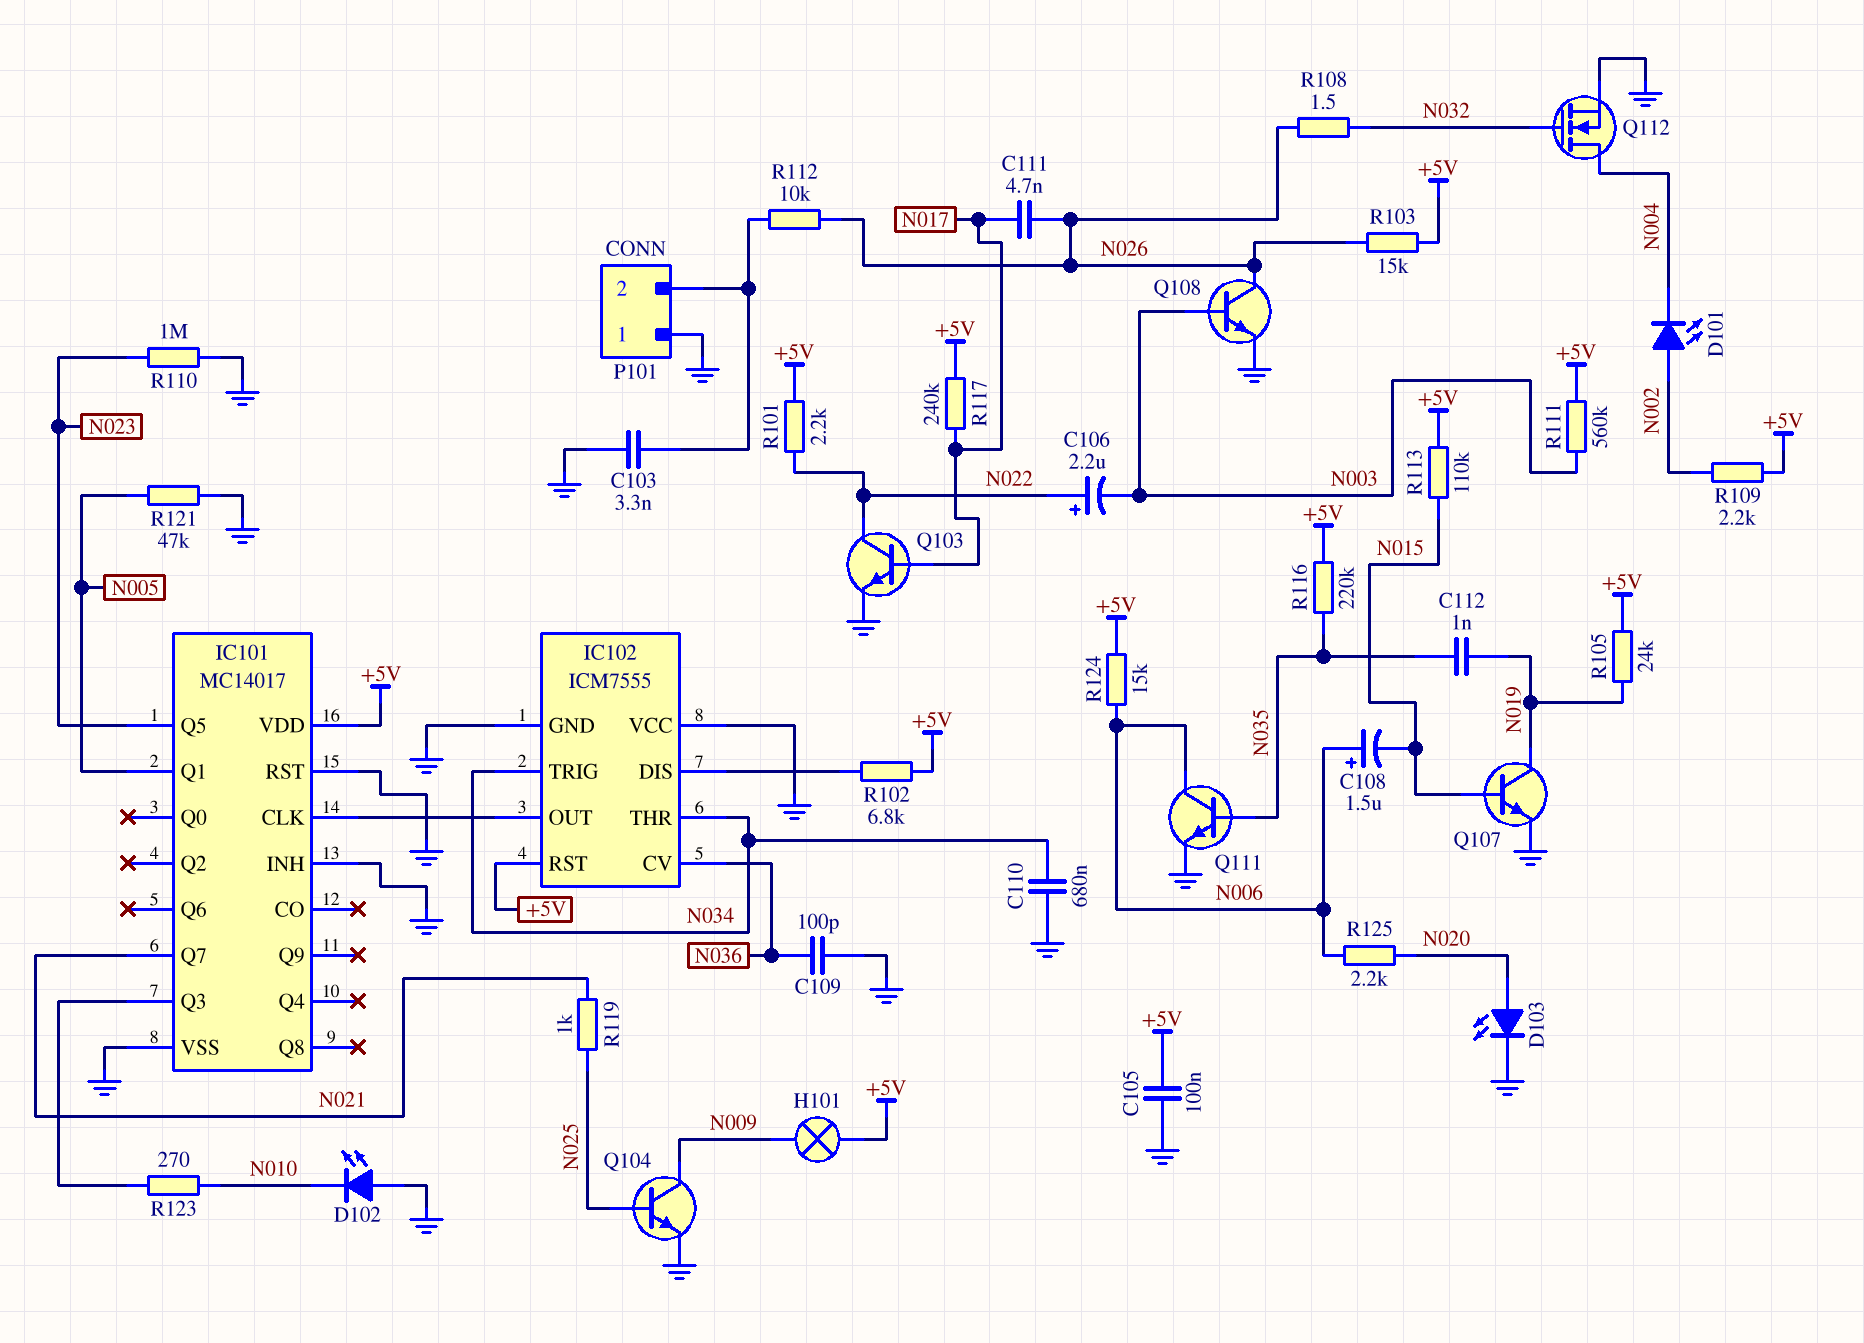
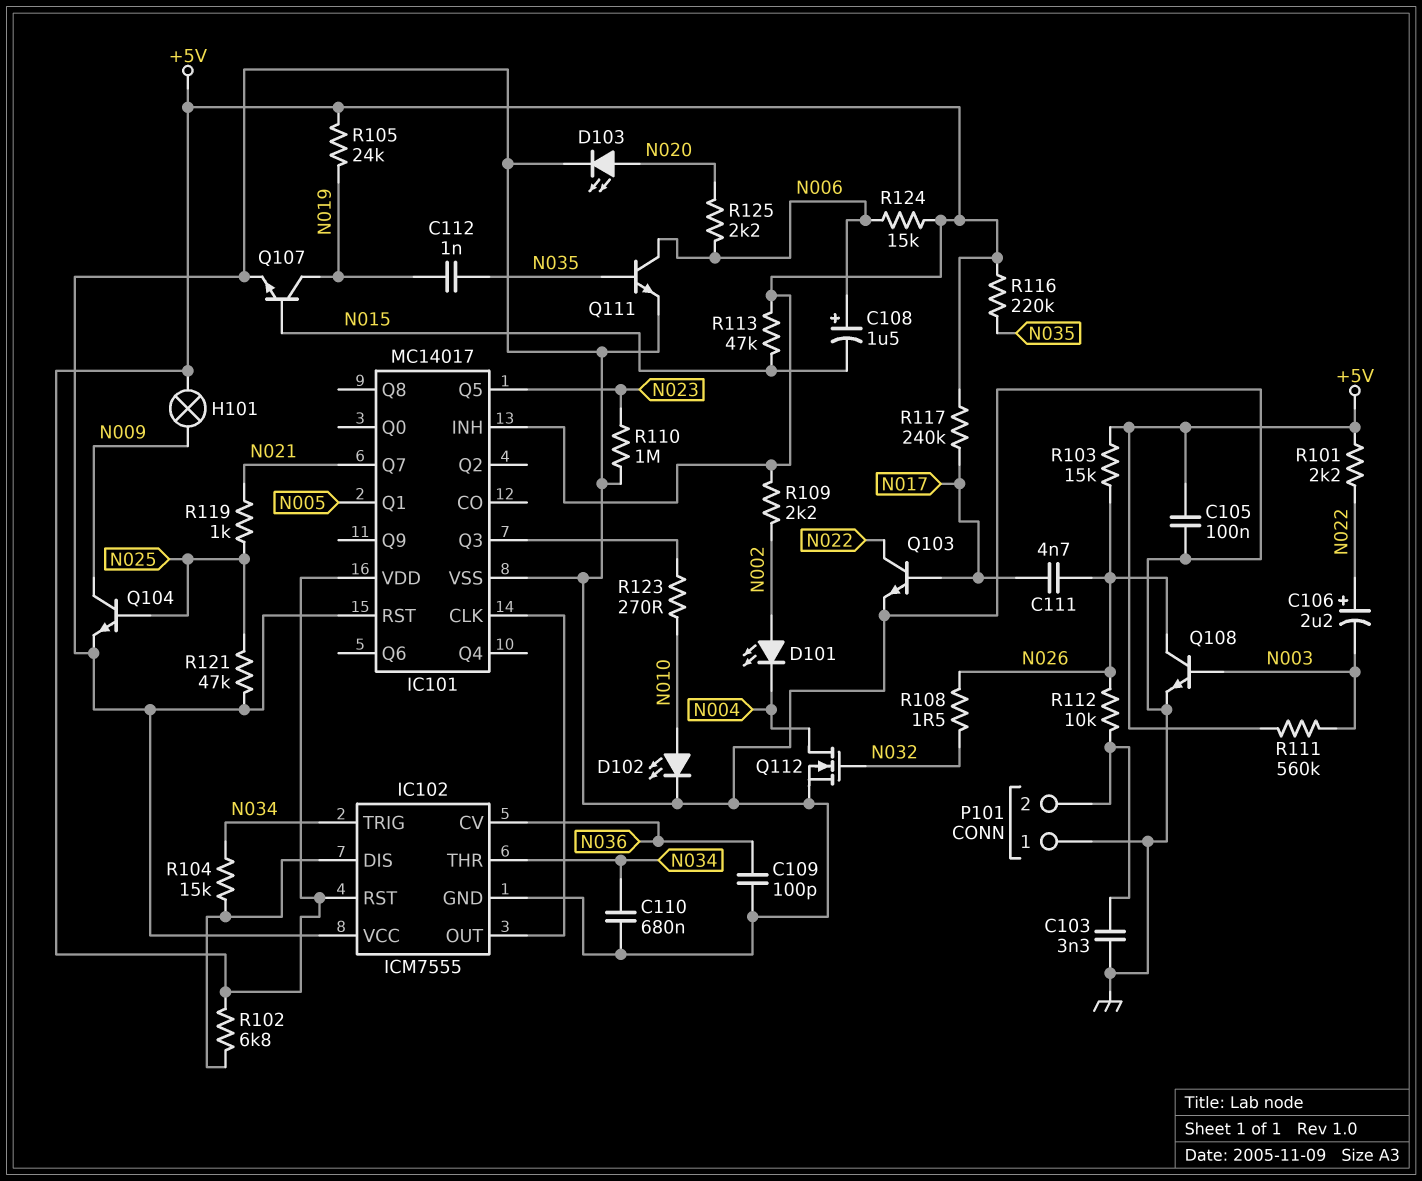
D102: LED (A GND, K N010) -> LED (A N010, K GND)
IC101 pin INH: GND -> +5V
R104: none -> 15k (IC102/DIS, N034)
R113: 110k (+5V, N015) -> 47k (+5V, N015)
R121: 47k (GND, N005) -> 47k (GND, N025)

